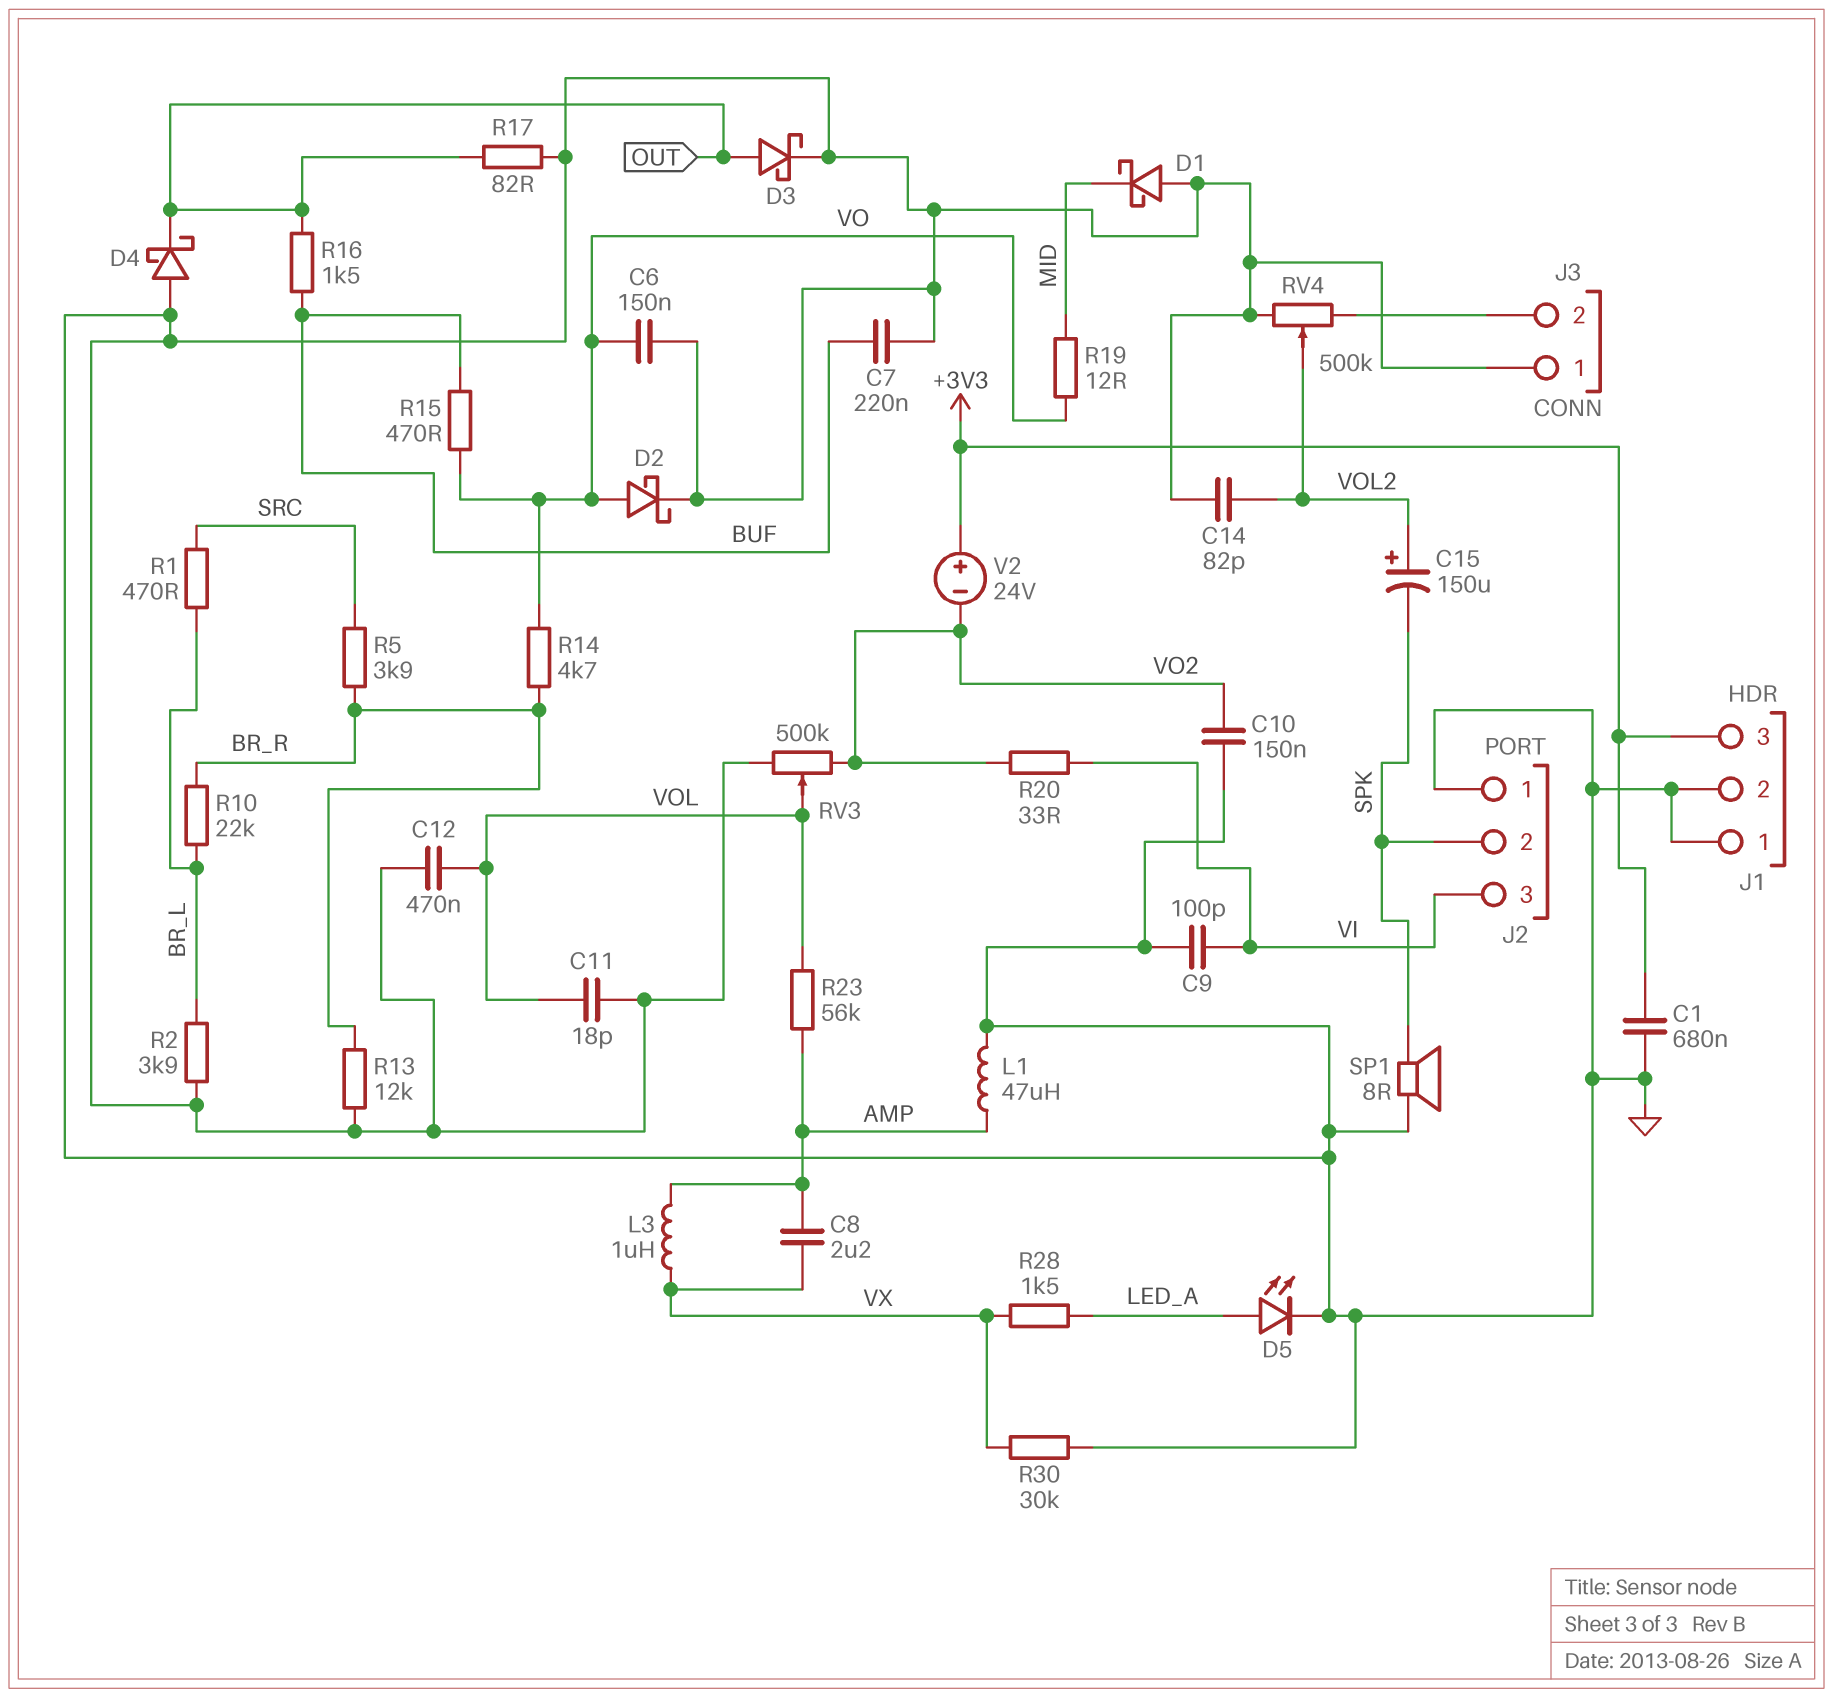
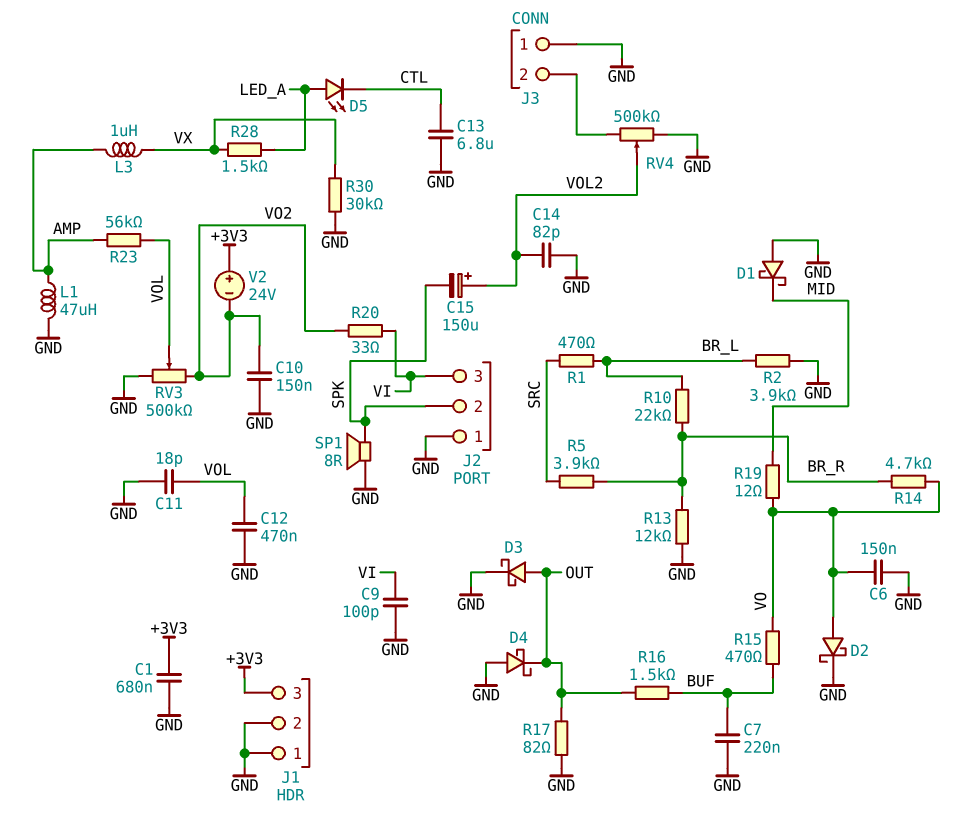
C8: 2.2uF (AMP, VX) -> none
C13: none -> 6.8uF (CTL, GND)
D5: LED (A LED_A, K GND) -> LED (A LED_A, K CTL)

